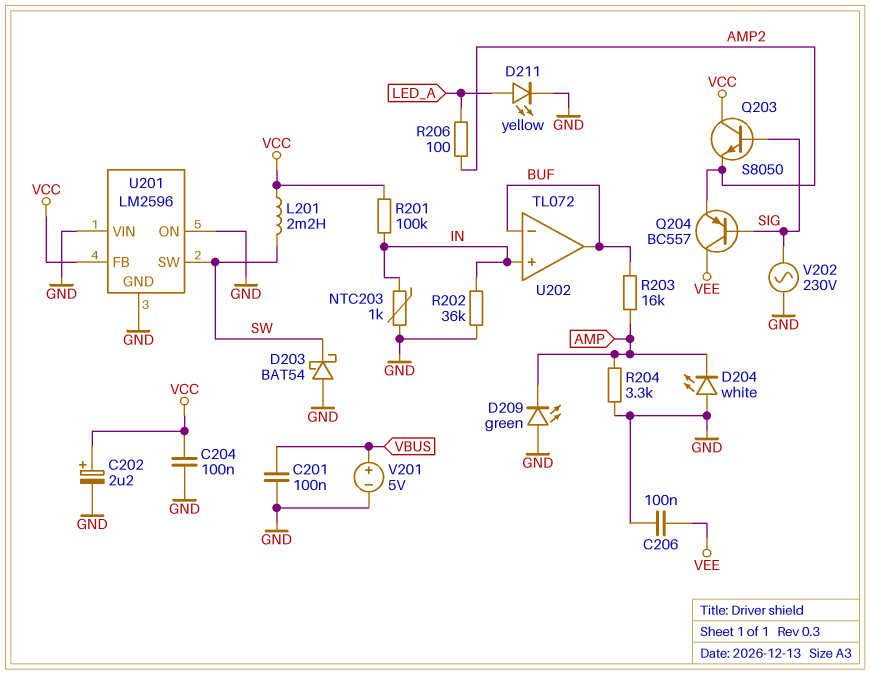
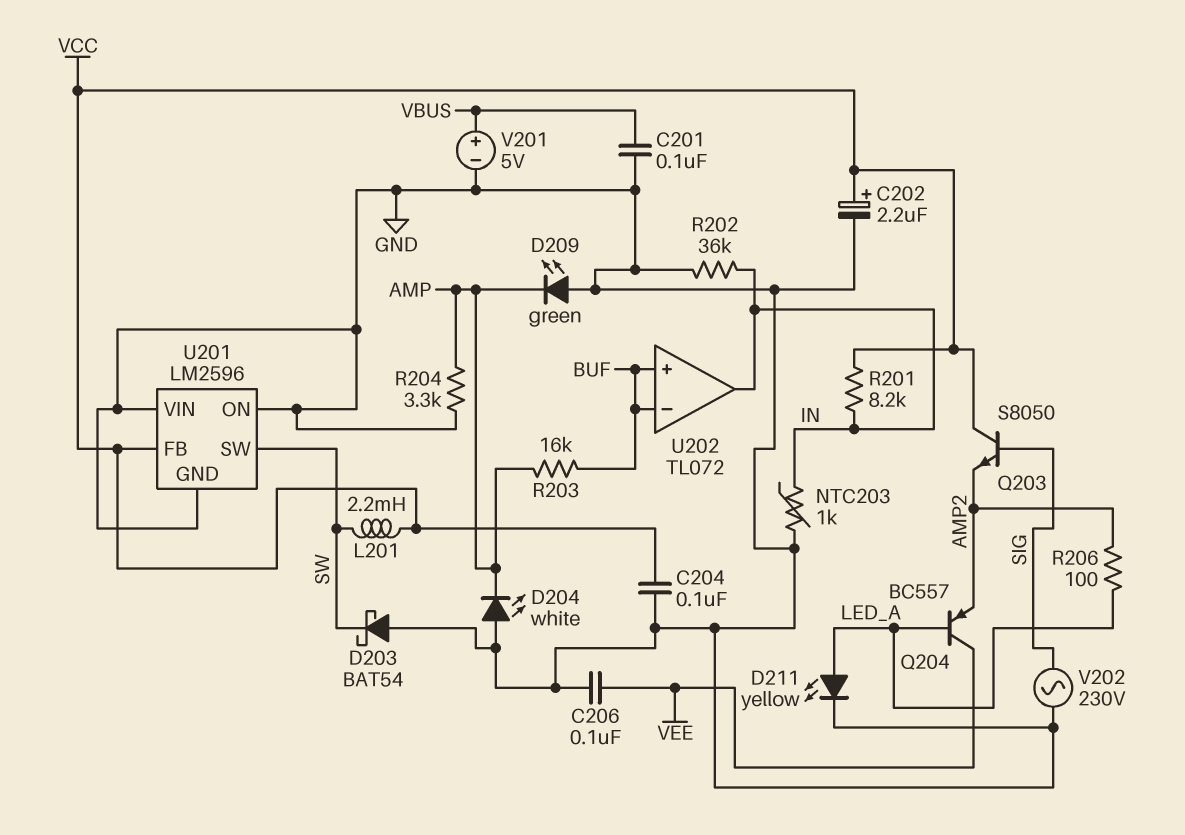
Q204: PNP BC557 (B SIG, C VEE, E AMP2) -> PNP BC557 (B LED_A, C VEE, E AMP2)
R201: 100k (IN, VCC) -> 8.2k (IN, VCC)
U202 pin in+: IN -> BUF
U202 pin out: BUF -> IN

